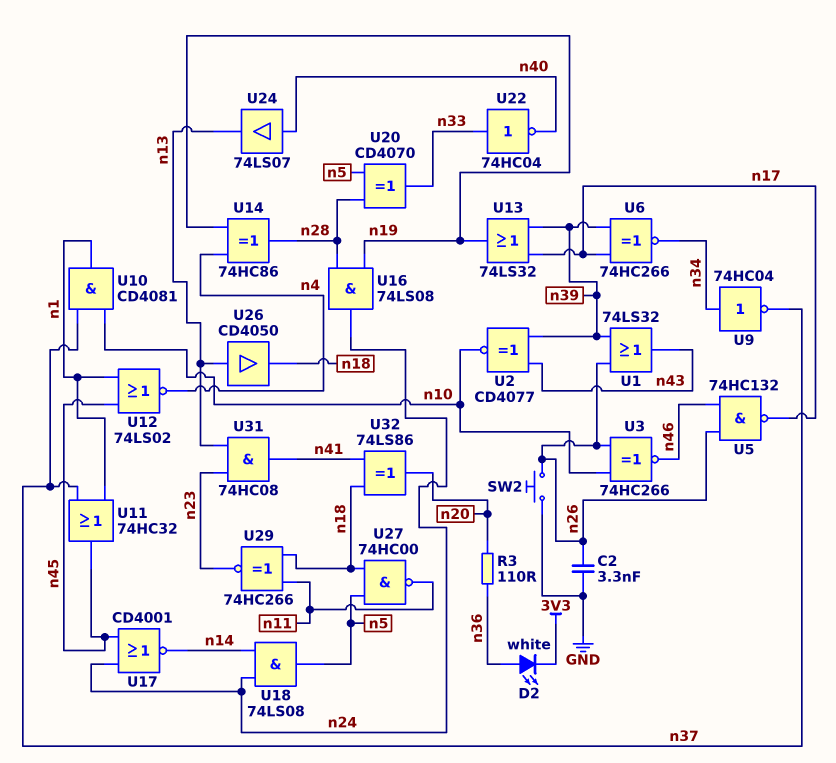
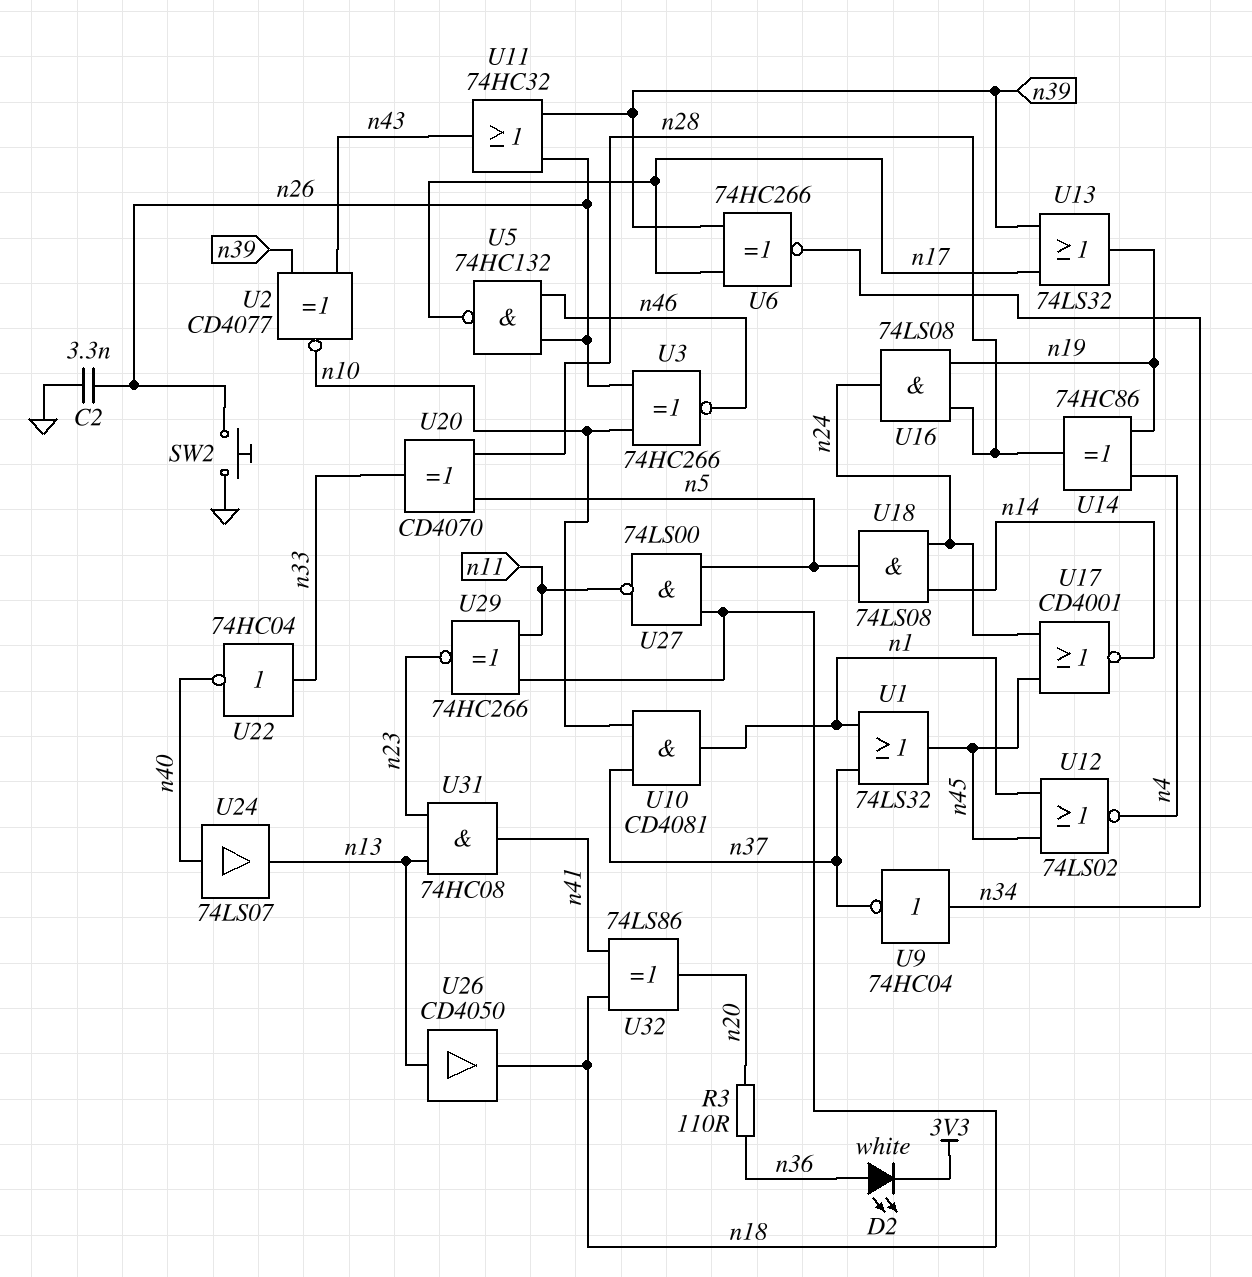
U1: OR 74LS32 (in n26, in n39, out n43) -> OR 74LS32 (in n1, in n37, out n45)
U11: OR 74HC32 (in n1, in n37, out n45) -> OR 74HC32 (in n26, in n39, out n43)
U27: NAND 74HC00 (in n5, in n18, out n11) -> NAND 74LS00 (in n5, in n18, out n11)

